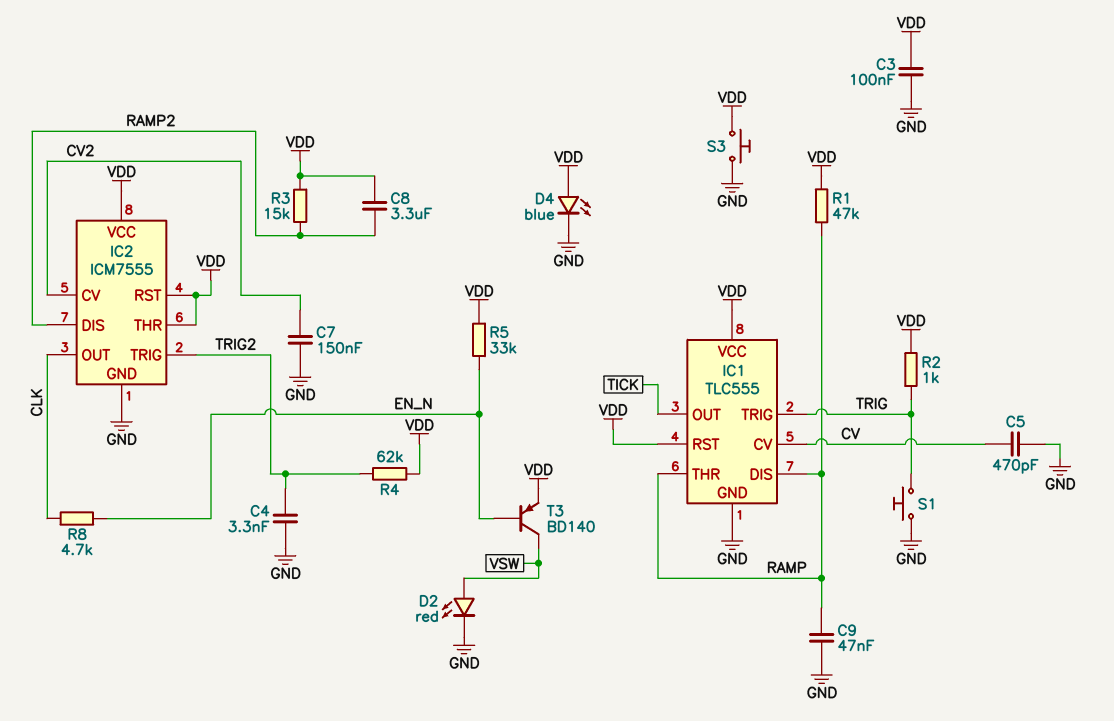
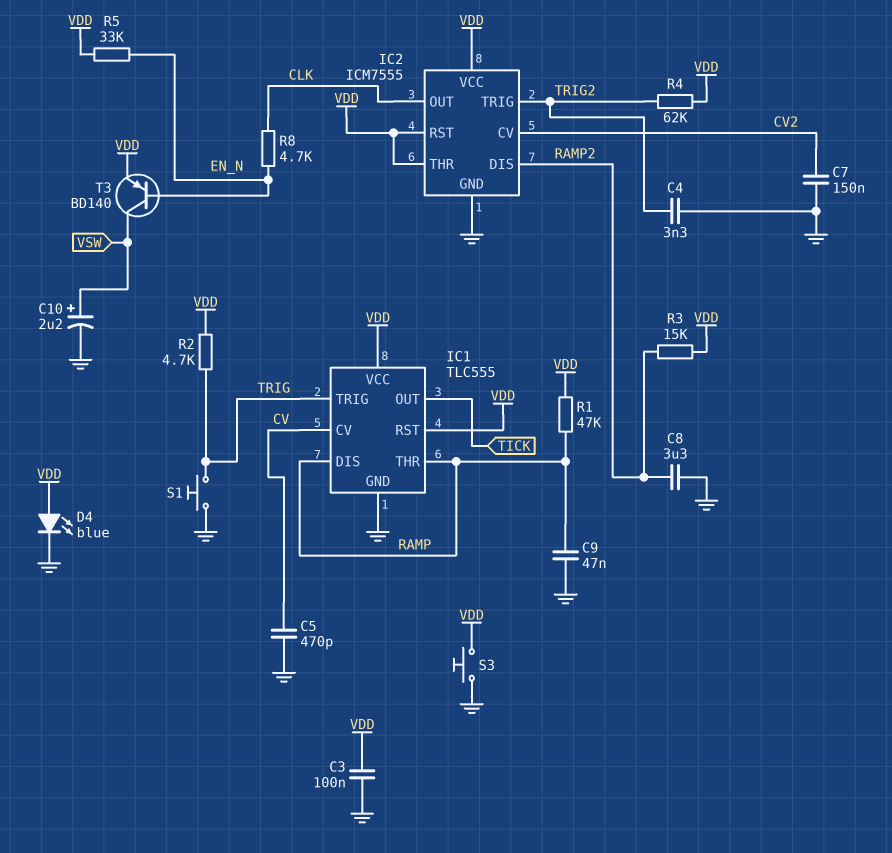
C8: 3.3uF (RAMP2, VDD) -> 3.3uF (GND, RAMP2)
C10: none -> 2.2uF (plus VSW, minus GND)
D2: LED red (A VSW, K GND) -> none
R2: 1k (TRIG, VDD) -> 4.7k (TRIG, VDD)

